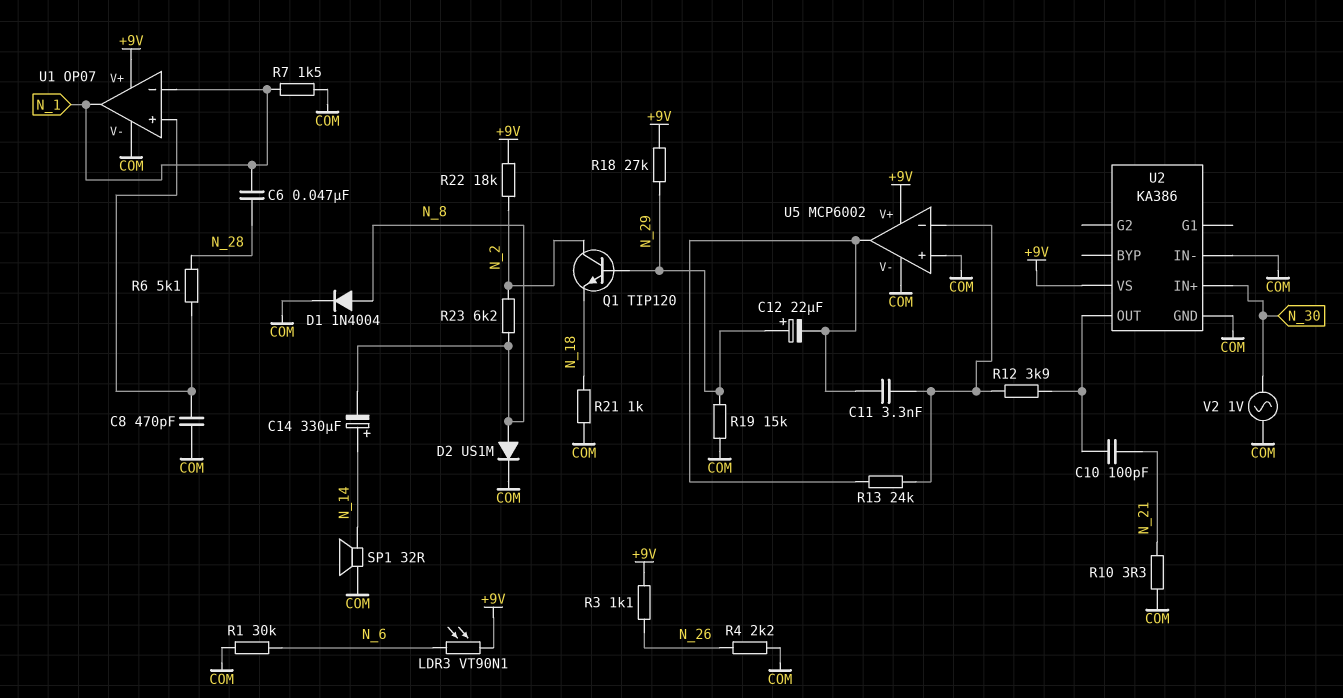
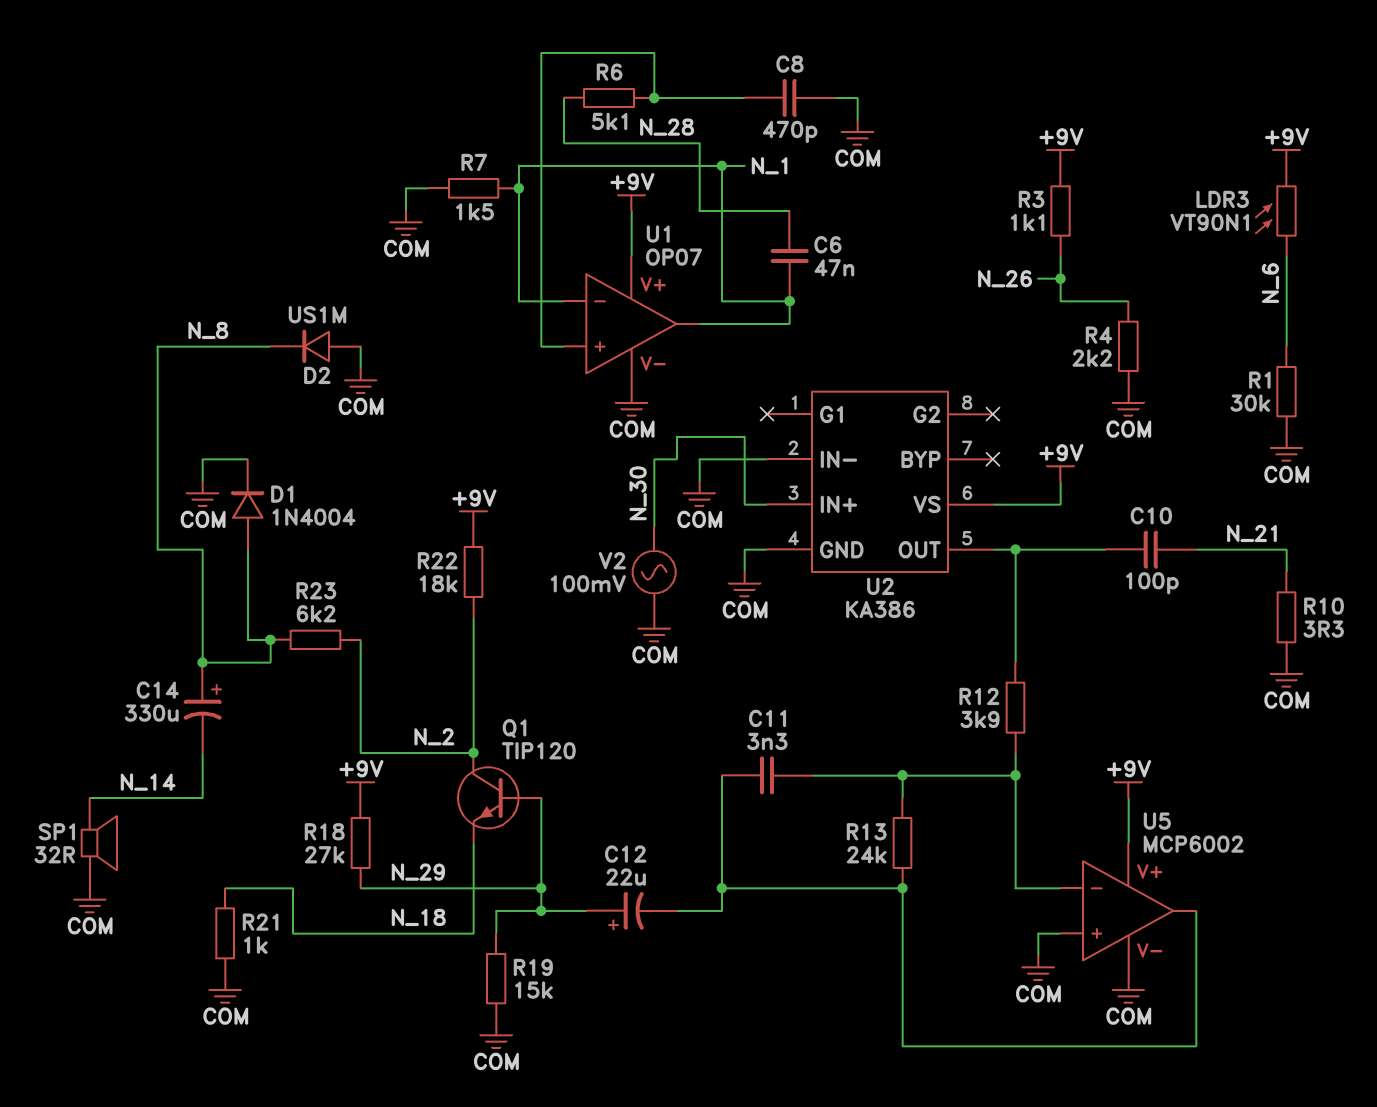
C14: 330uF (plus N_14, minus N_8) -> 330uF (plus N_8, minus N_14)
D2: diode US1M (A N_8, K COM) -> diode US1M (A COM, K N_8)
V2: AC 1V (COM, N_30) -> AC 100mV (COM, N_30)

